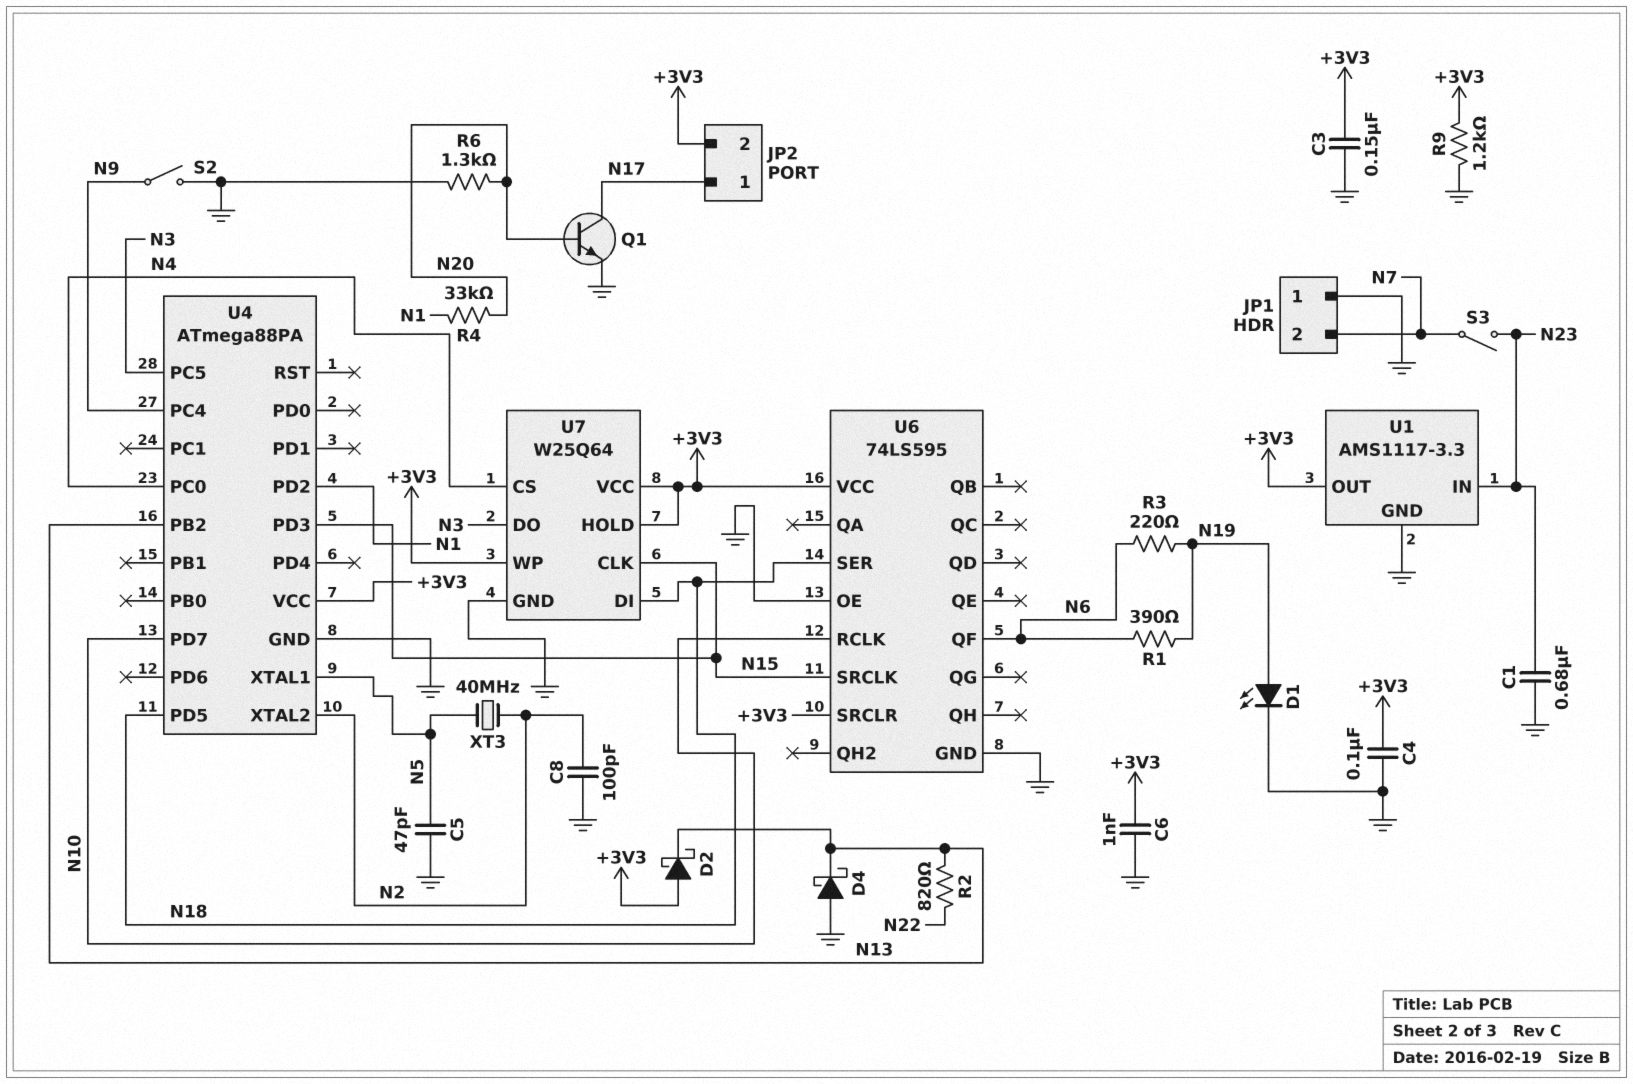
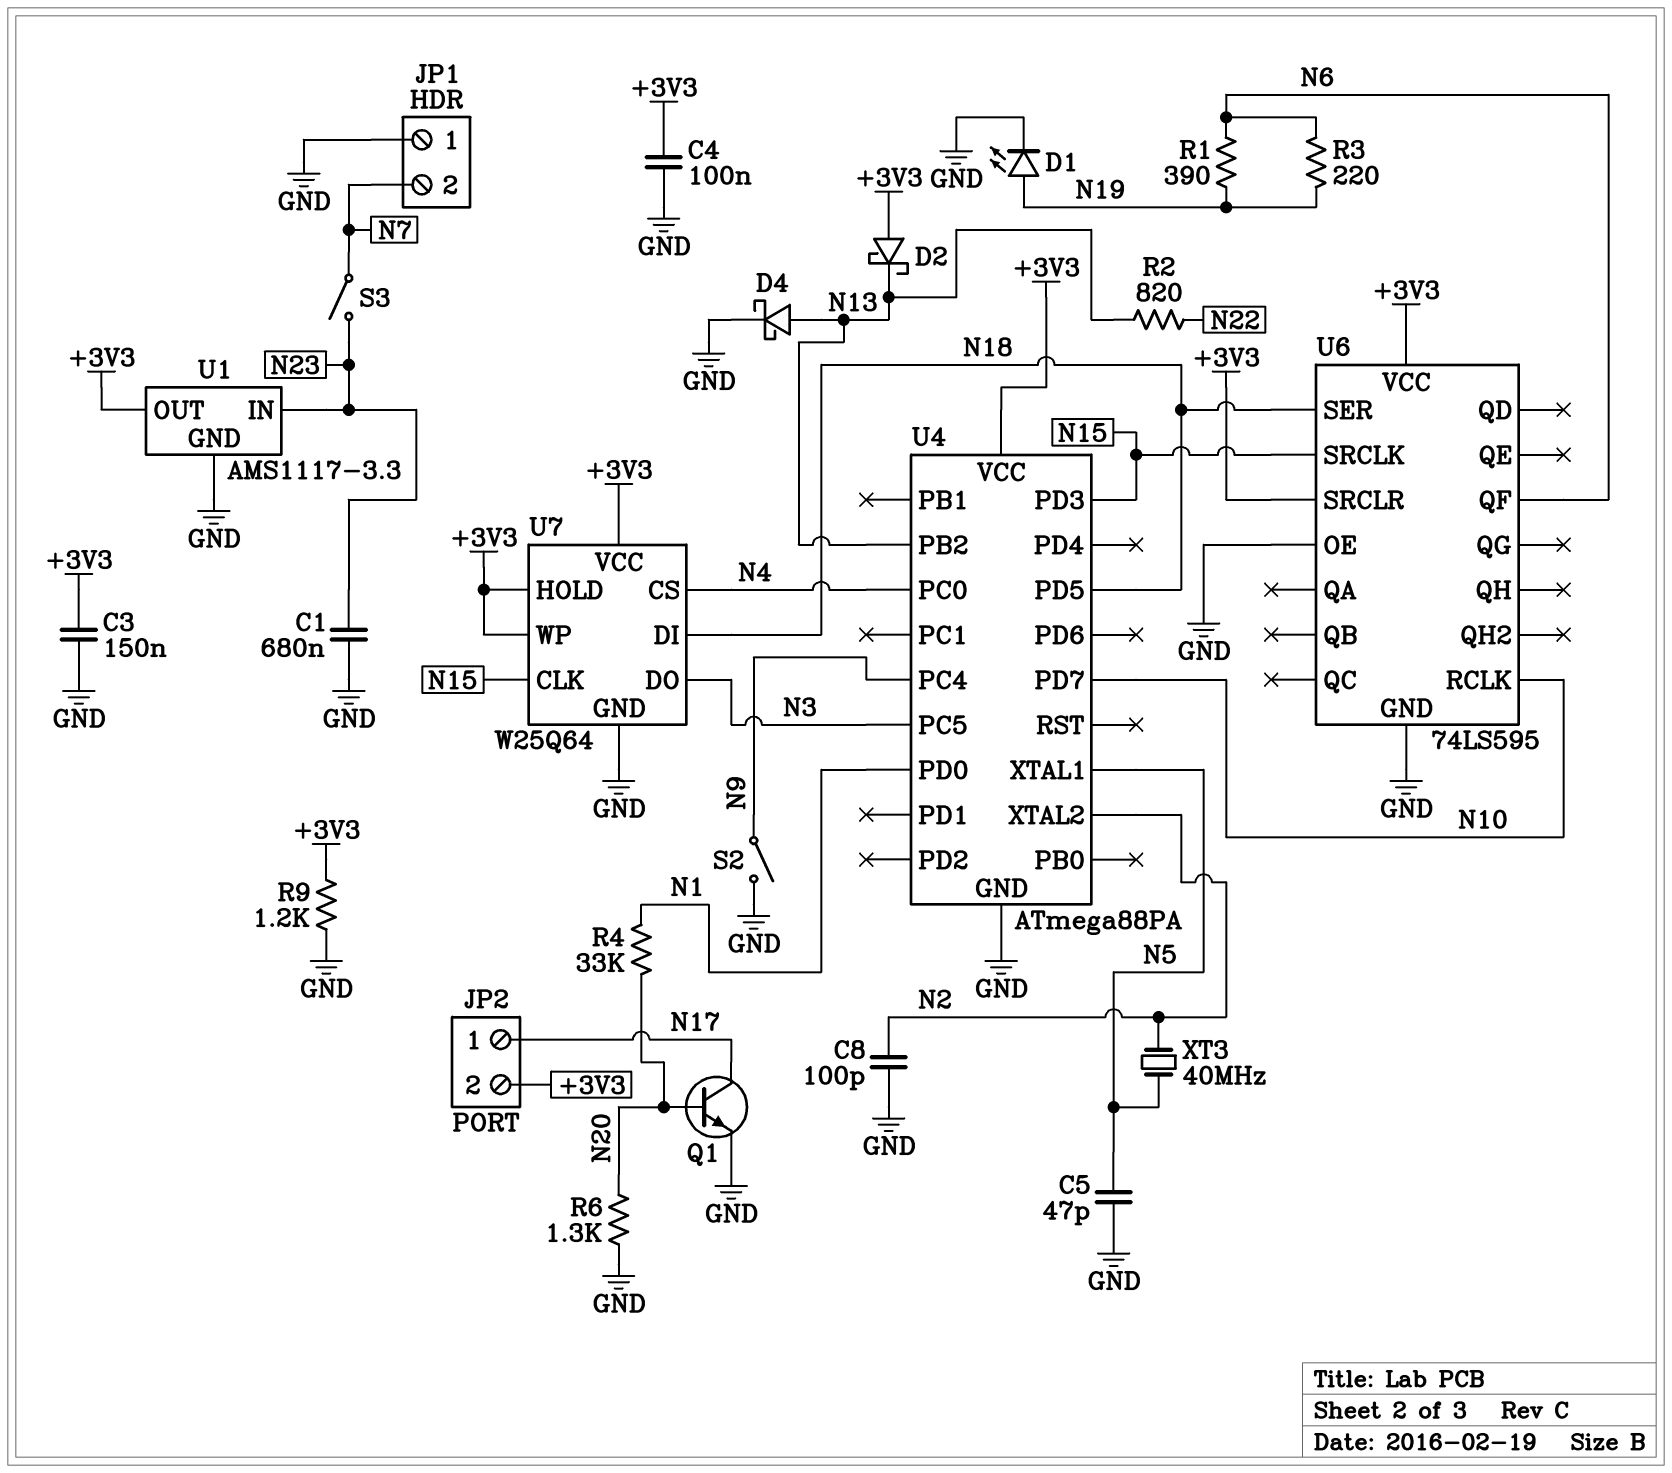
C6: 1nF (+3V3, GND) -> none
D4: schottky (A GND, K N13) -> schottky (A N13, K GND)
U4 pin PD0: none -> N1
U4 pin PD2: N1 -> none

